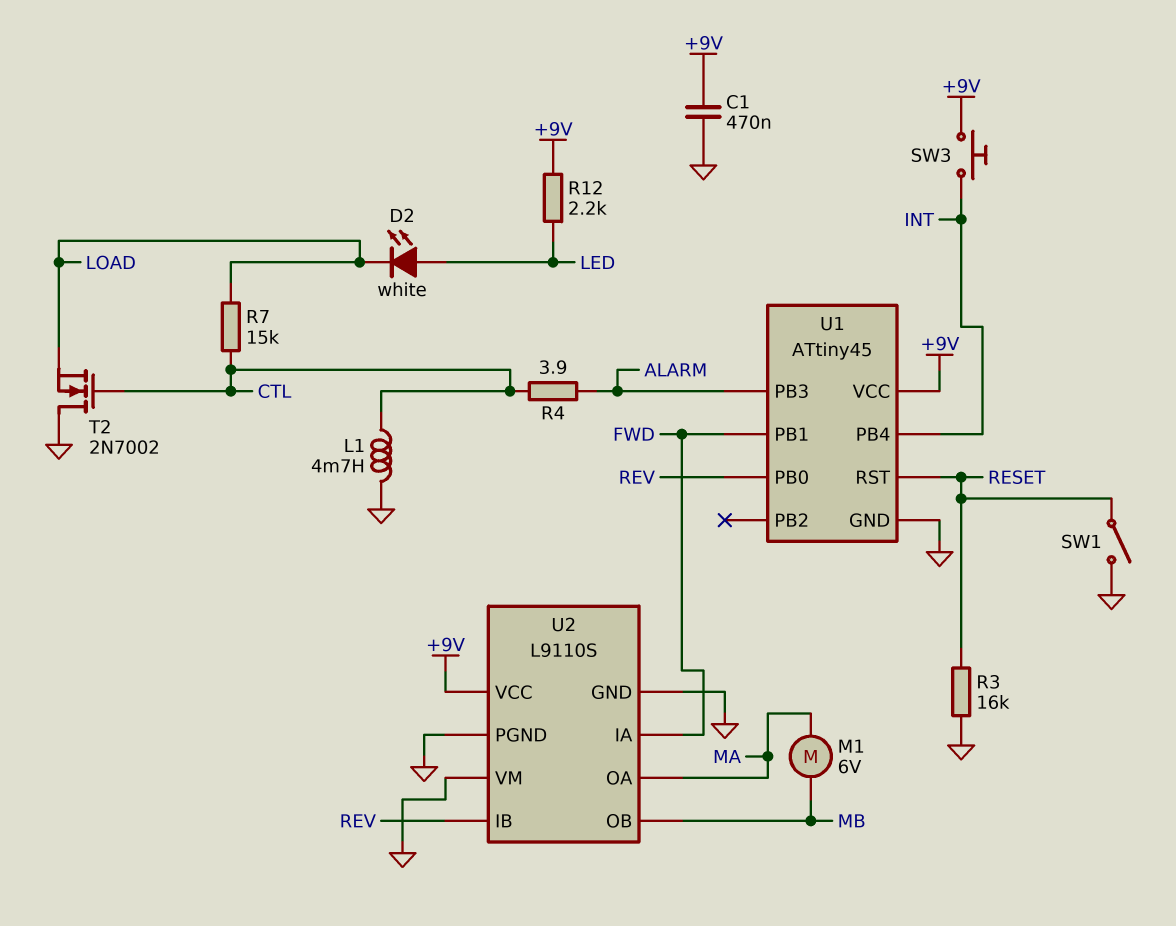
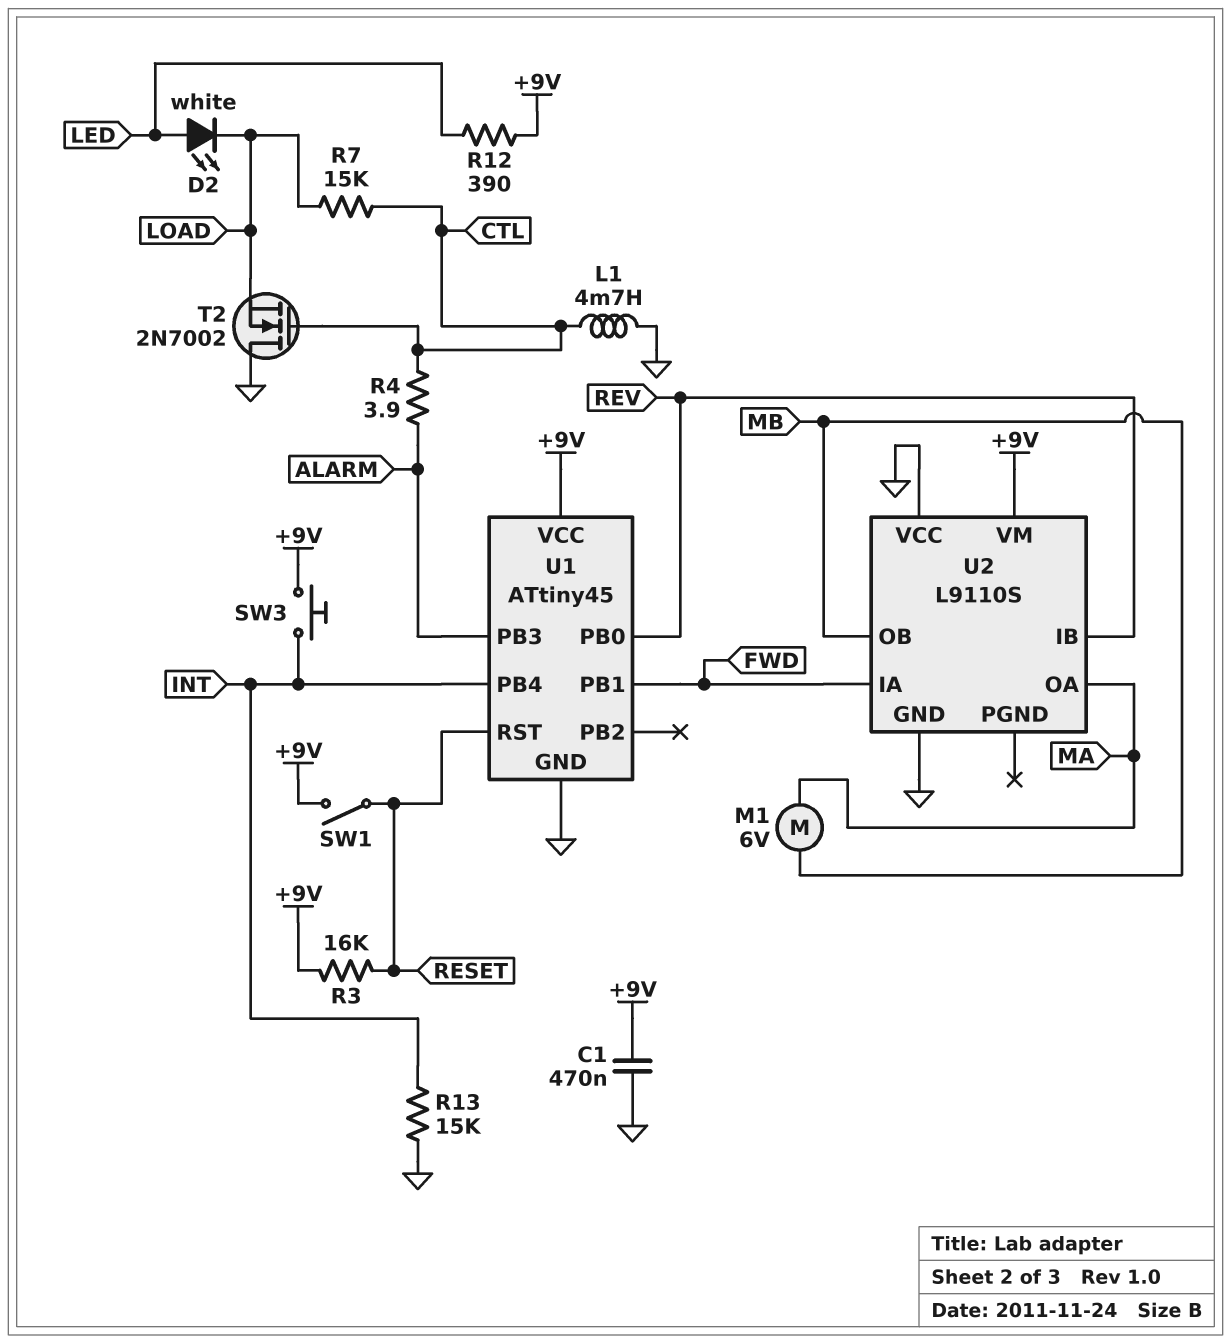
R3: 16k (GND, RESET) -> 16k (+9V, RESET)
R12: 2.2k (+9V, LED) -> 390 (+9V, LED)
R13: none -> 15k (GND, INT)
SW1: switch (GND, RESET) -> switch (+9V, RESET)
U2 pin PGND: GND -> none
U2 pin VCC: +9V -> GND
U2 pin VM: GND -> +9V

